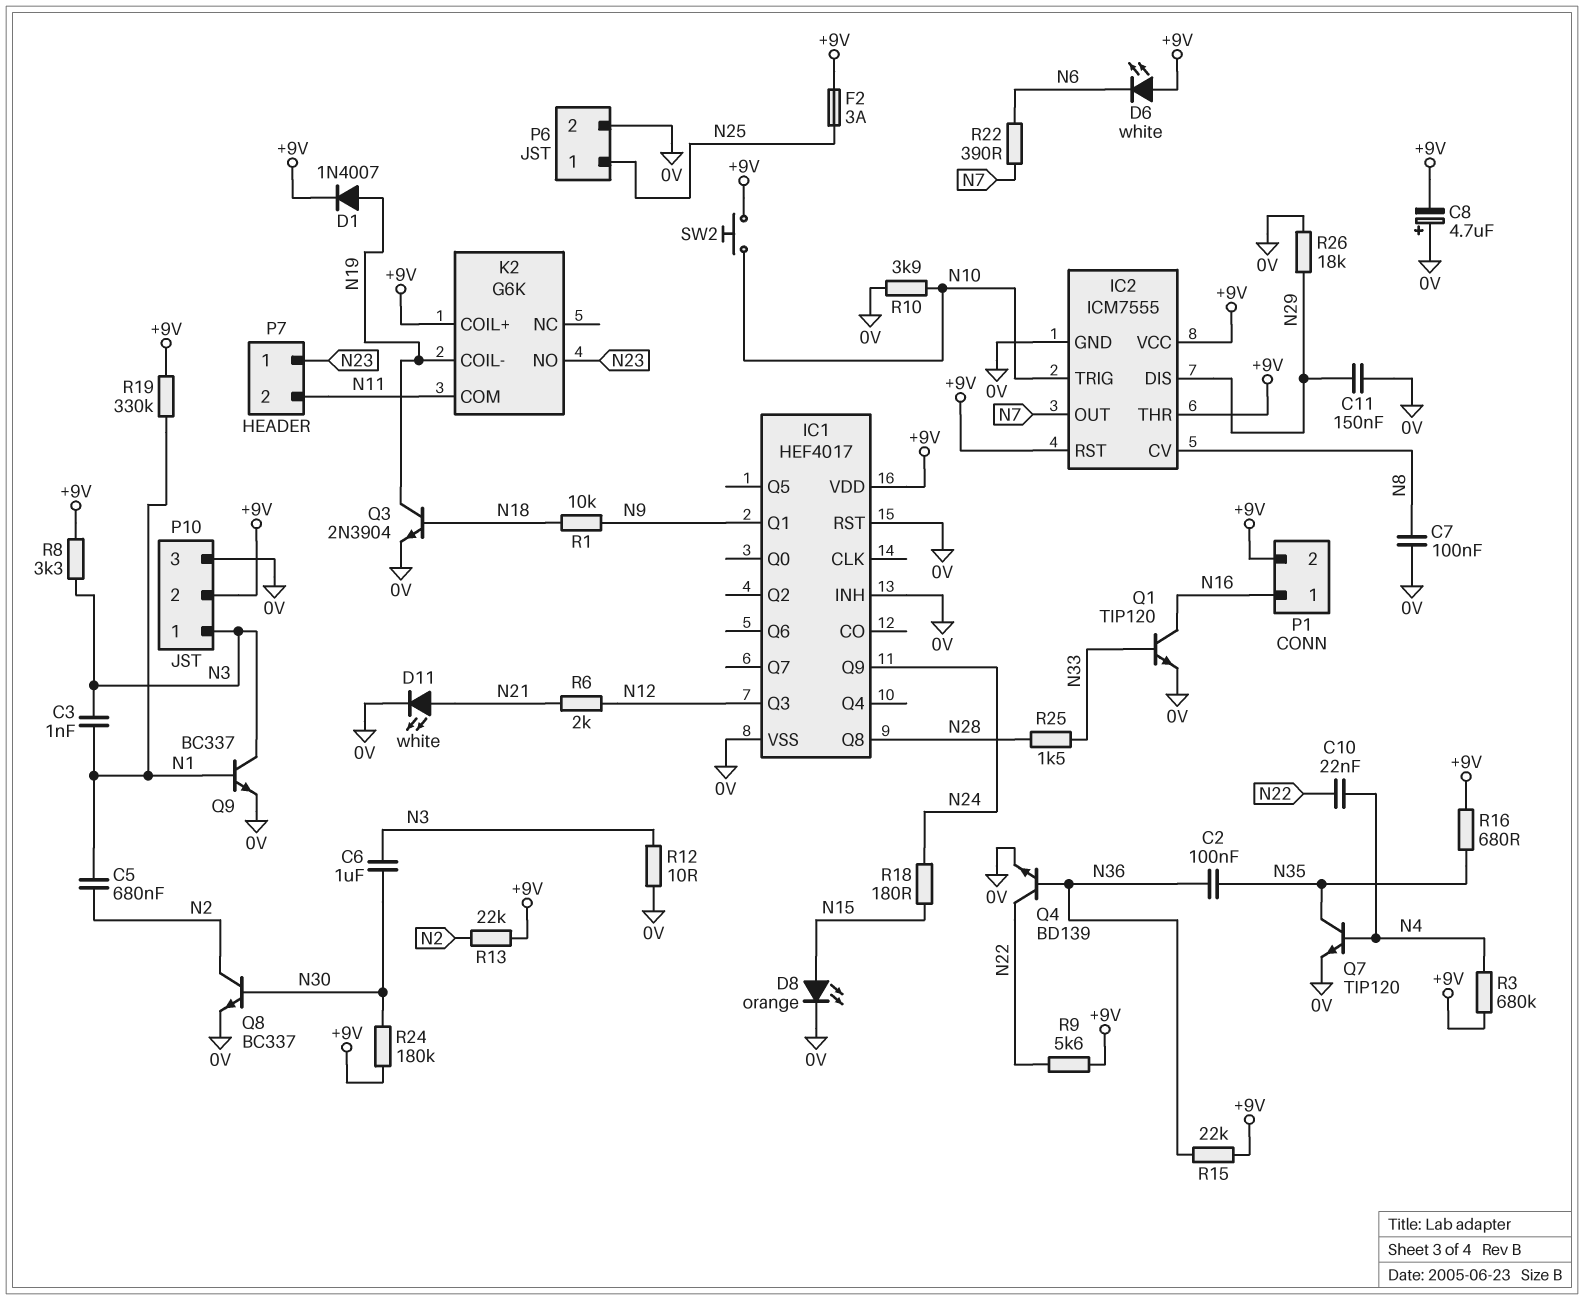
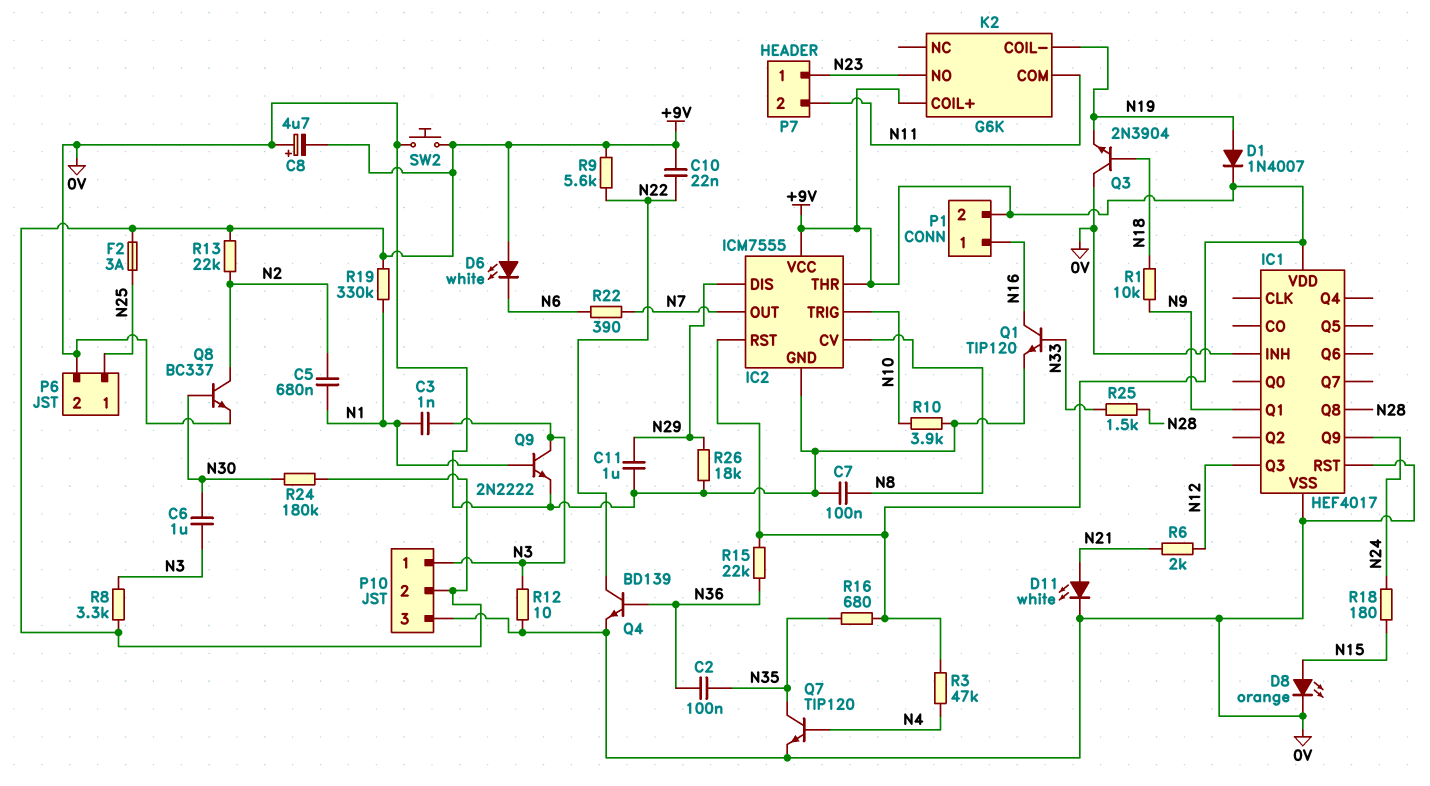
C10: 22nF (N4, N22) -> 22nF (+9V, N22)
C11: 150nF (0V, N29) -> 1uF (0V, N29)
Q3: NPN 2N3904 (B N18, C N19, E 0V) -> NPN 2N3904 (B N18, C 0V, E N19)
Q9: NPN BC337 (B N1, C N3, E 0V) -> NPN 2N2222 (B N1, C N3, E 0V)
R3: 680k (+9V, N4) -> 47k (+9V, N4)
SW2: button (+9V, N10) -> button (+9V, 0V)

